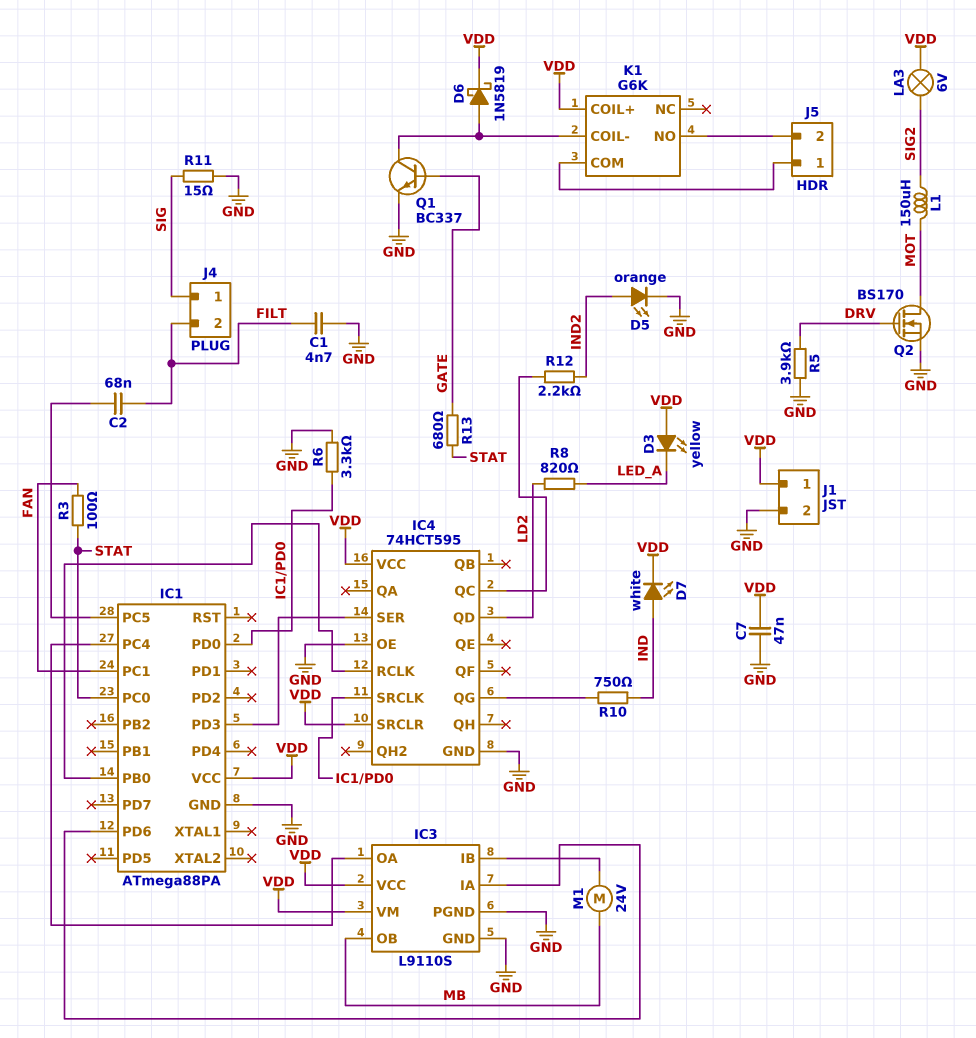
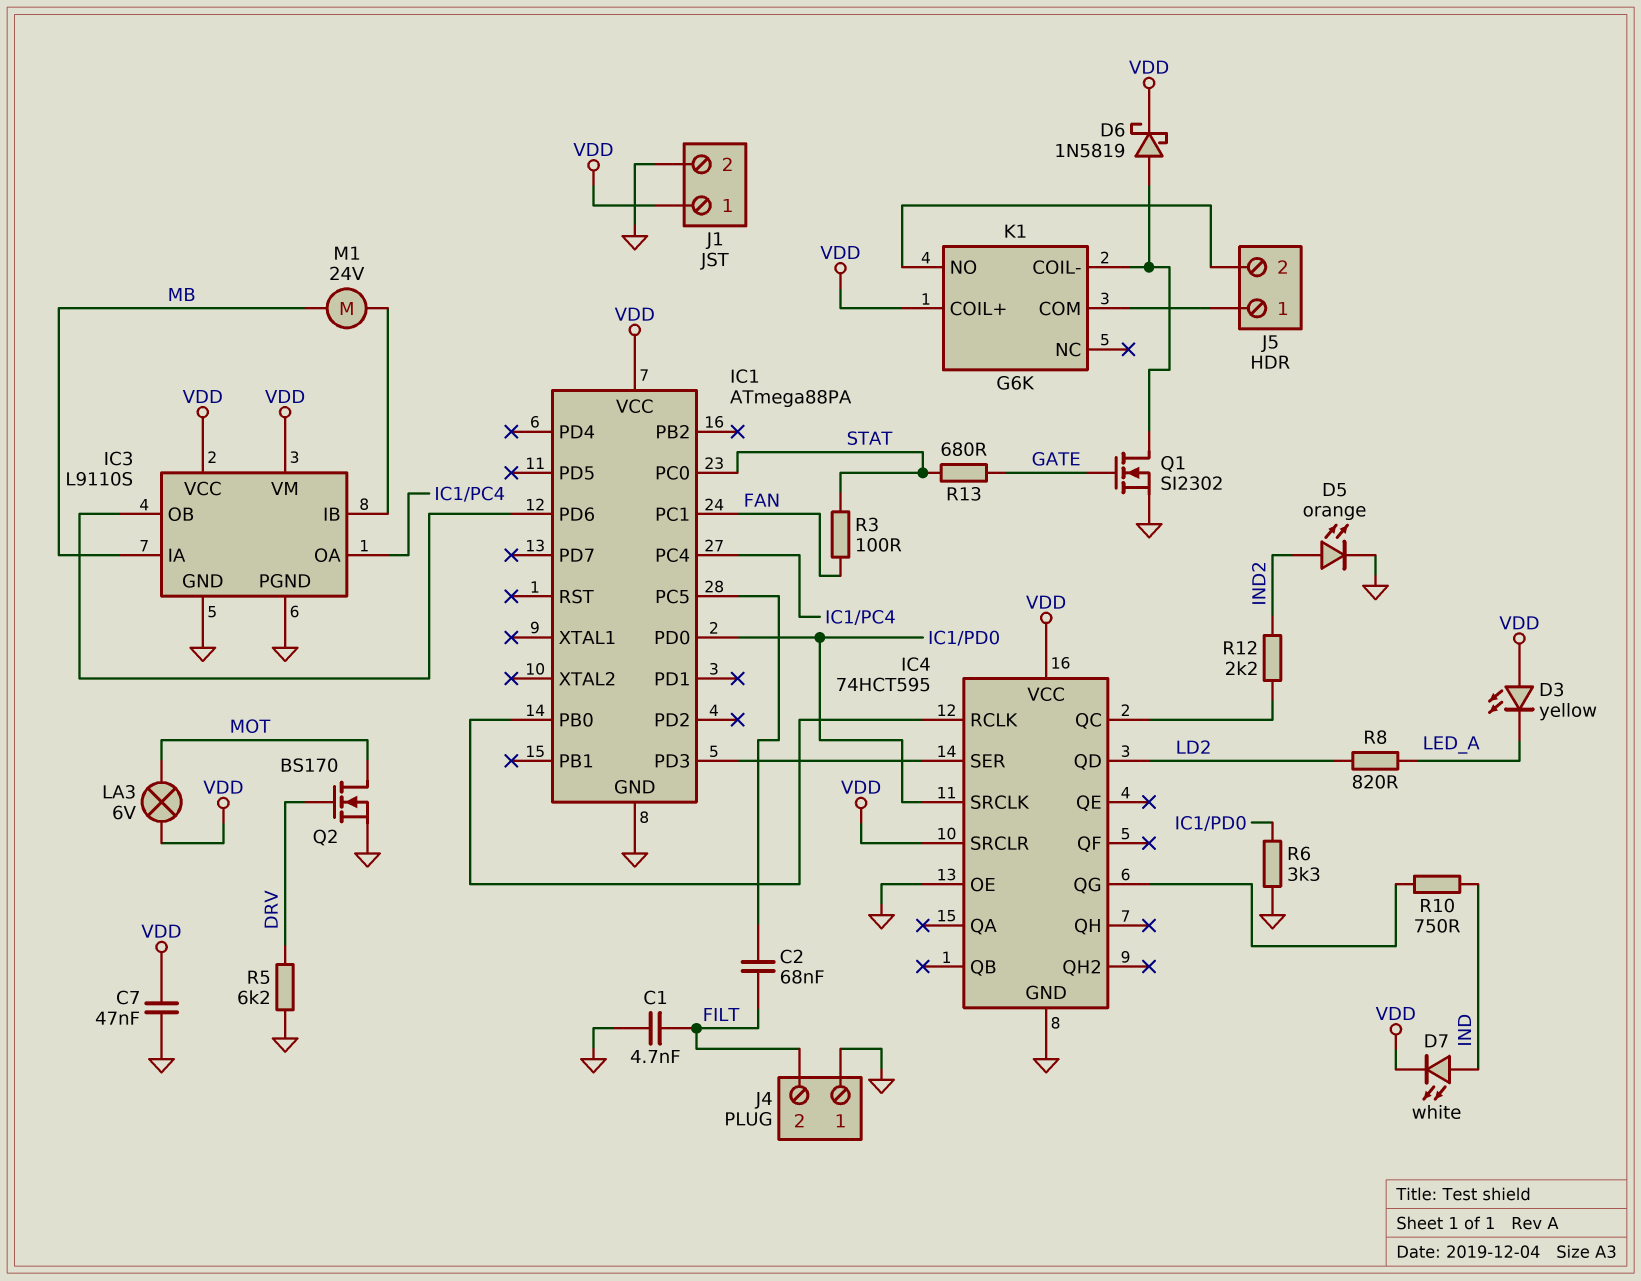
IC3 pin IA: IC1/PD6 -> MB
IC3 pin OB: MB -> IC1/PD6
J4 pin 1: SIG -> GND
L1: 150uH (MOT, SIG2) -> none
LA3: lamp 6V (SIG2, VDD) -> lamp 6V (MOT, VDD)
Q1: NPN BC337 (B GATE, C K1/COIL-, E GND) -> NMOS SI2302 (G GATE, D K1/COIL-, S GND)
R5: 3.9k (DRV, GND) -> 6.2k (DRV, GND)
R11: 15 (GND, SIG) -> none

